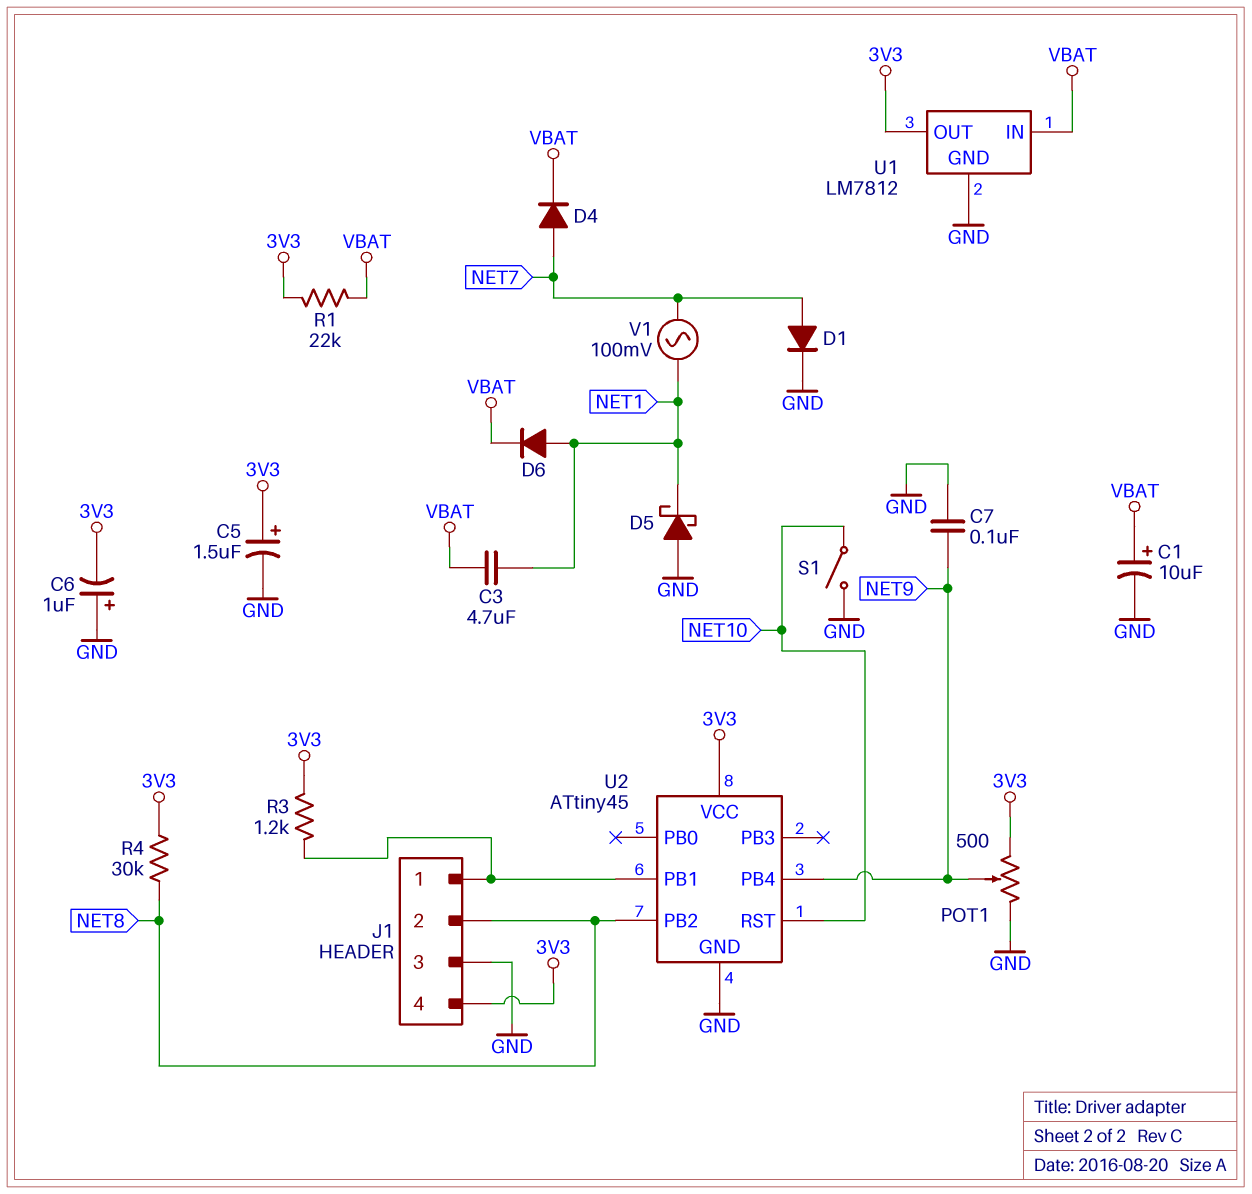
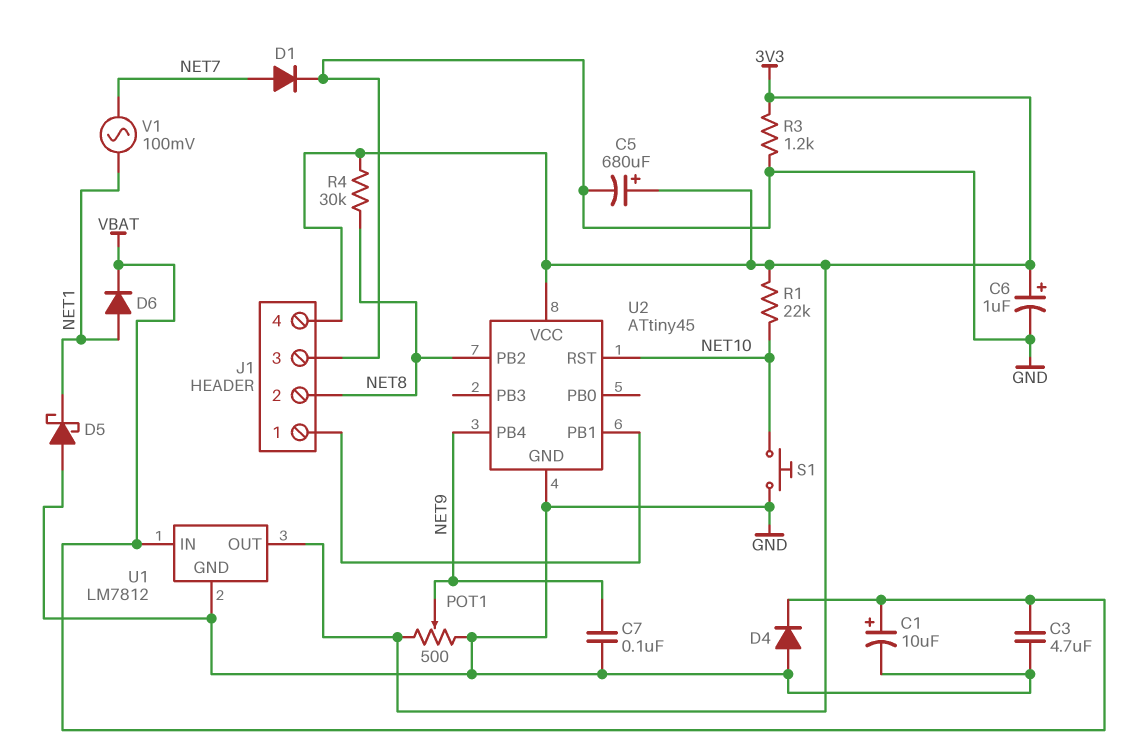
C3: 4.7uF (NET1, VBAT) -> 4.7uF (GND, VBAT)
C5: 1.5uF (plus 3V3, minus GND) -> 680uF (plus 3V3, minus GND)
C6: 1uF (plus GND, minus 3V3) -> 1uF (plus 3V3, minus GND)
D4: diode (A NET7, K VBAT) -> diode (A GND, K VBAT)
R1: 22k (3V3, VBAT) -> 22k (3V3, NET10)
R3: 1.2k (3V3, J1/1) -> 1.2k (3V3, GND)
S1: switch (GND, NET10) -> button (GND, NET10)

